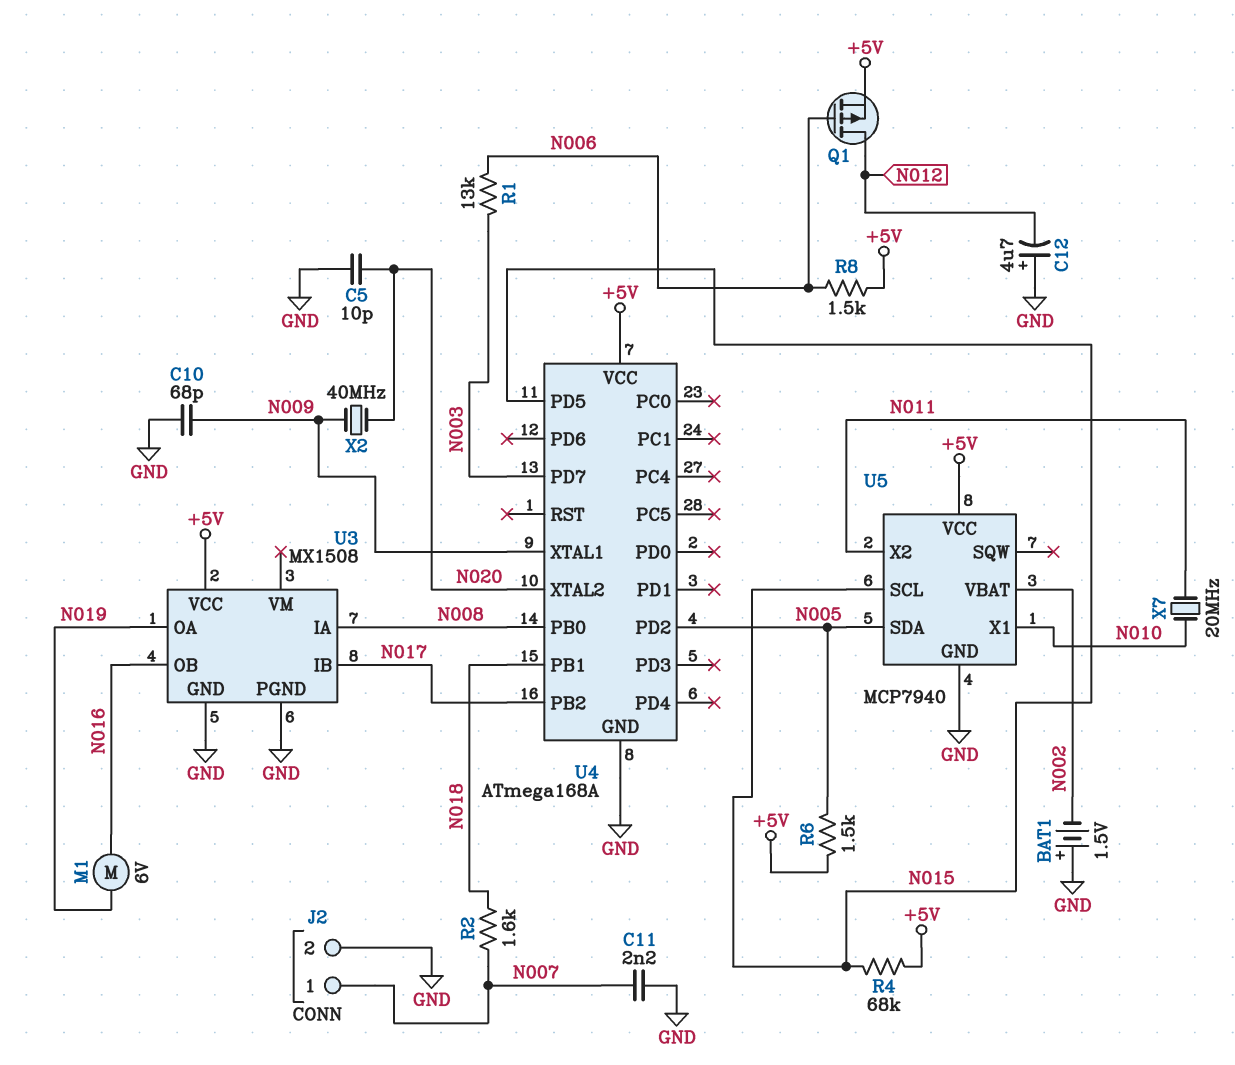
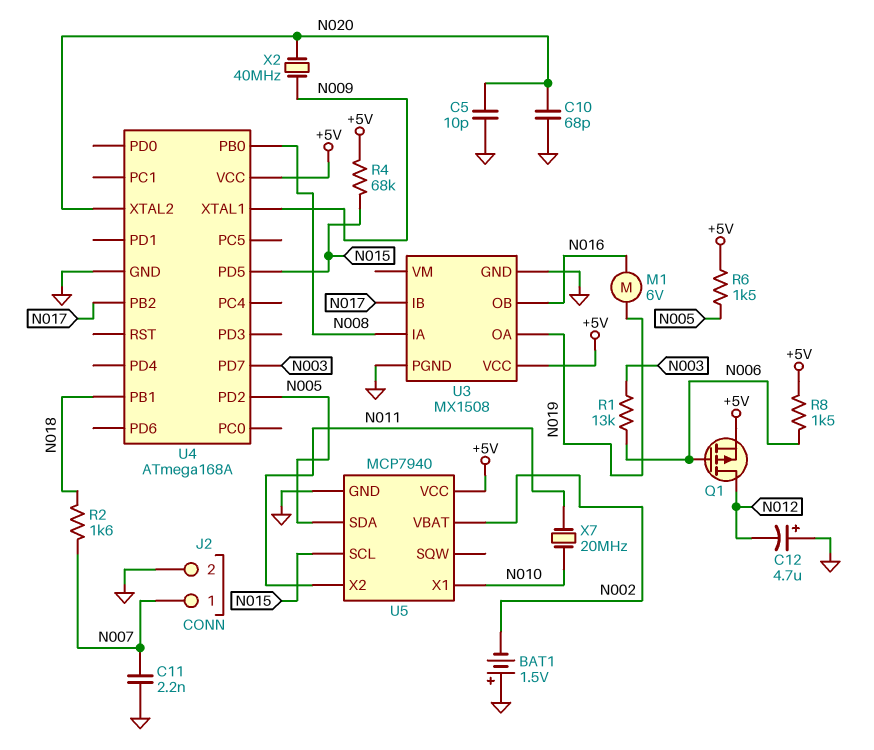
C10: 68pF (GND, N009) -> 68pF (GND, N020)

